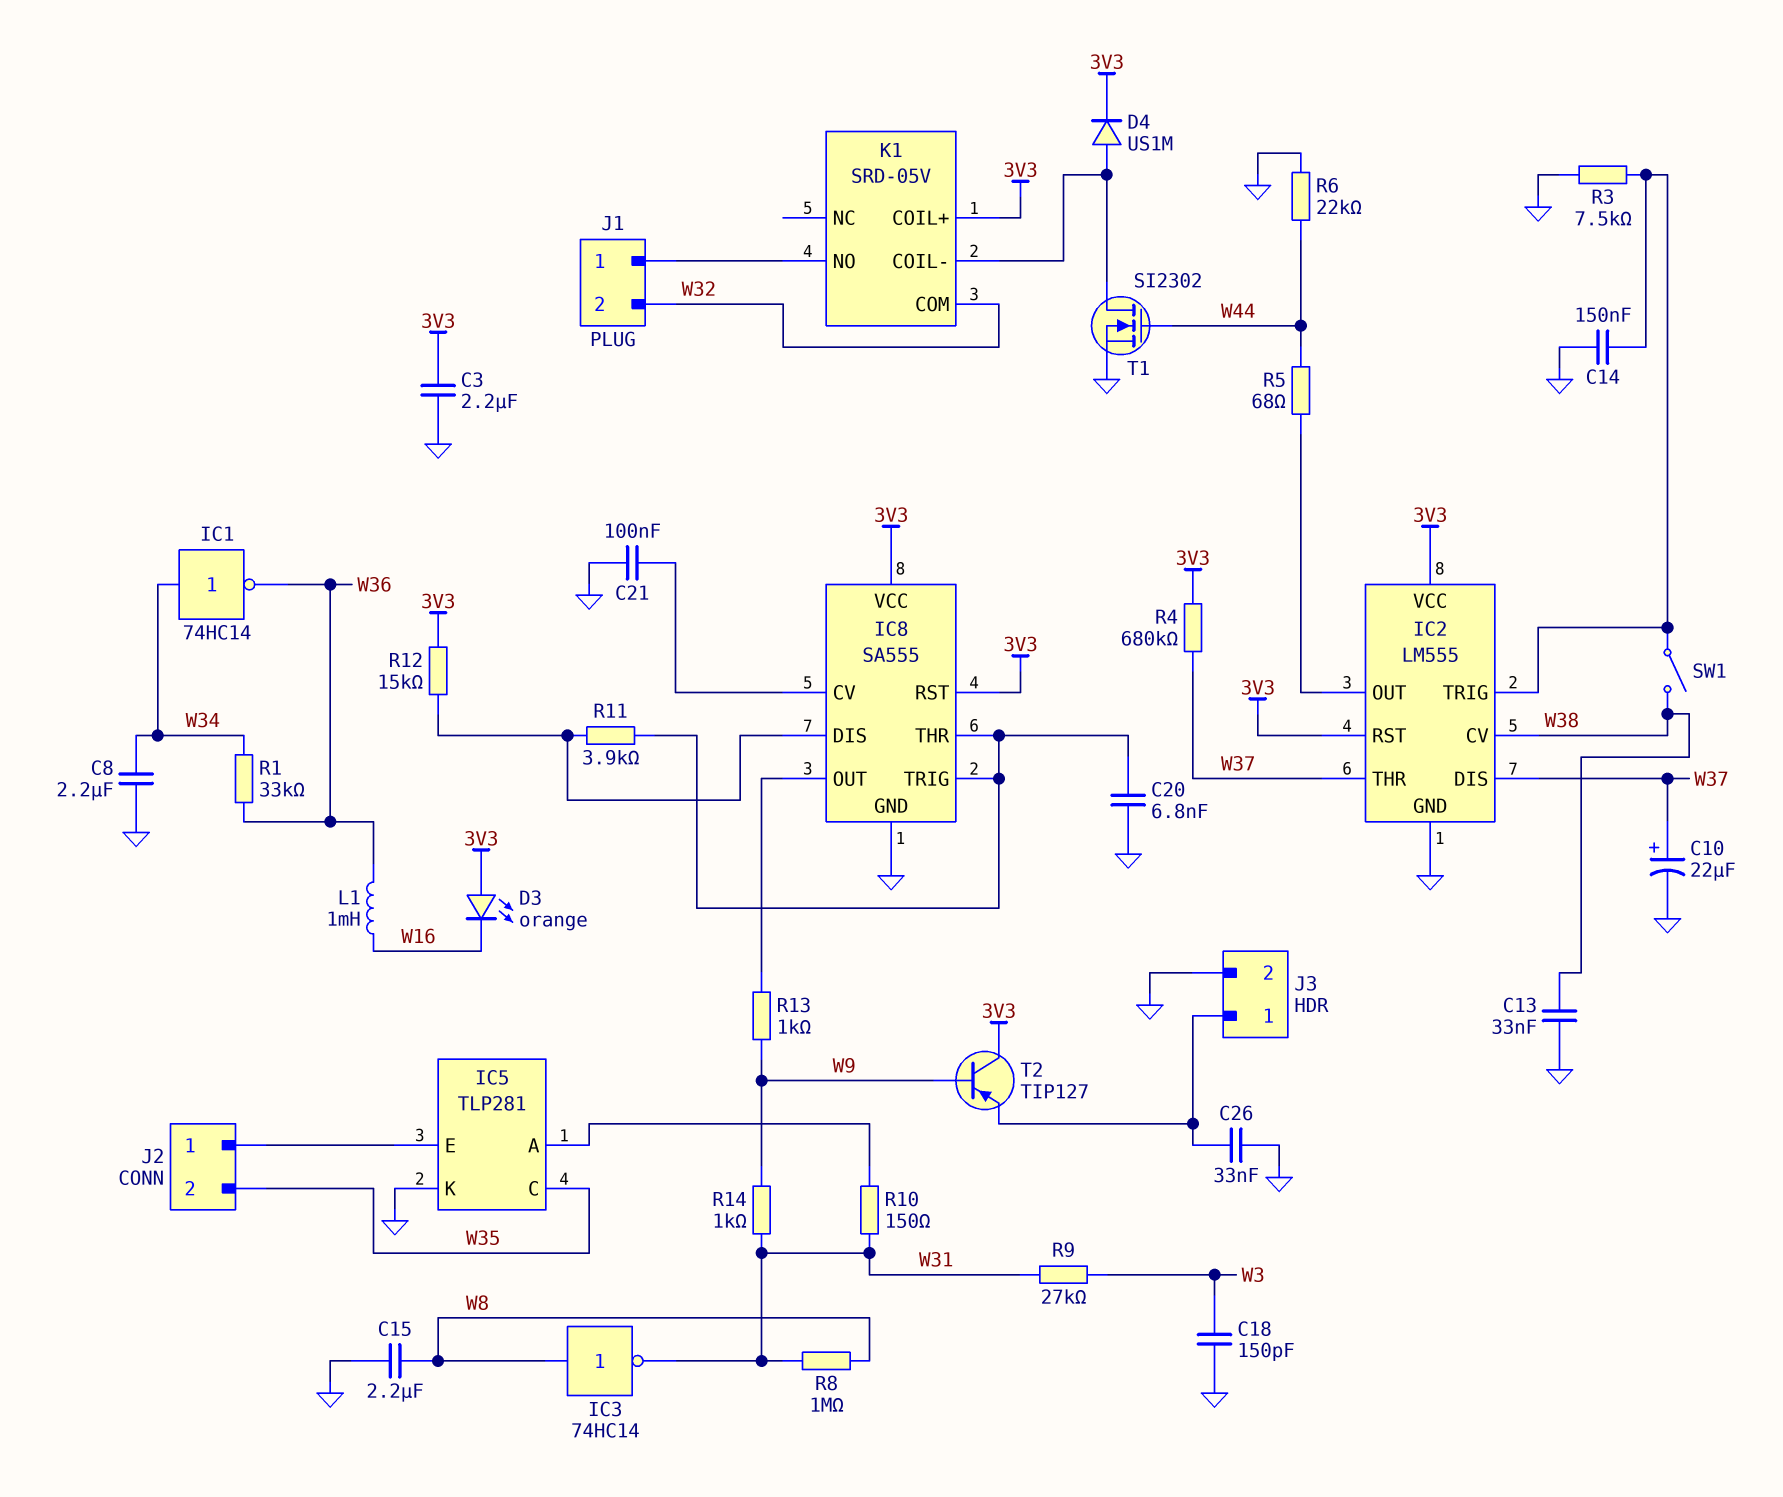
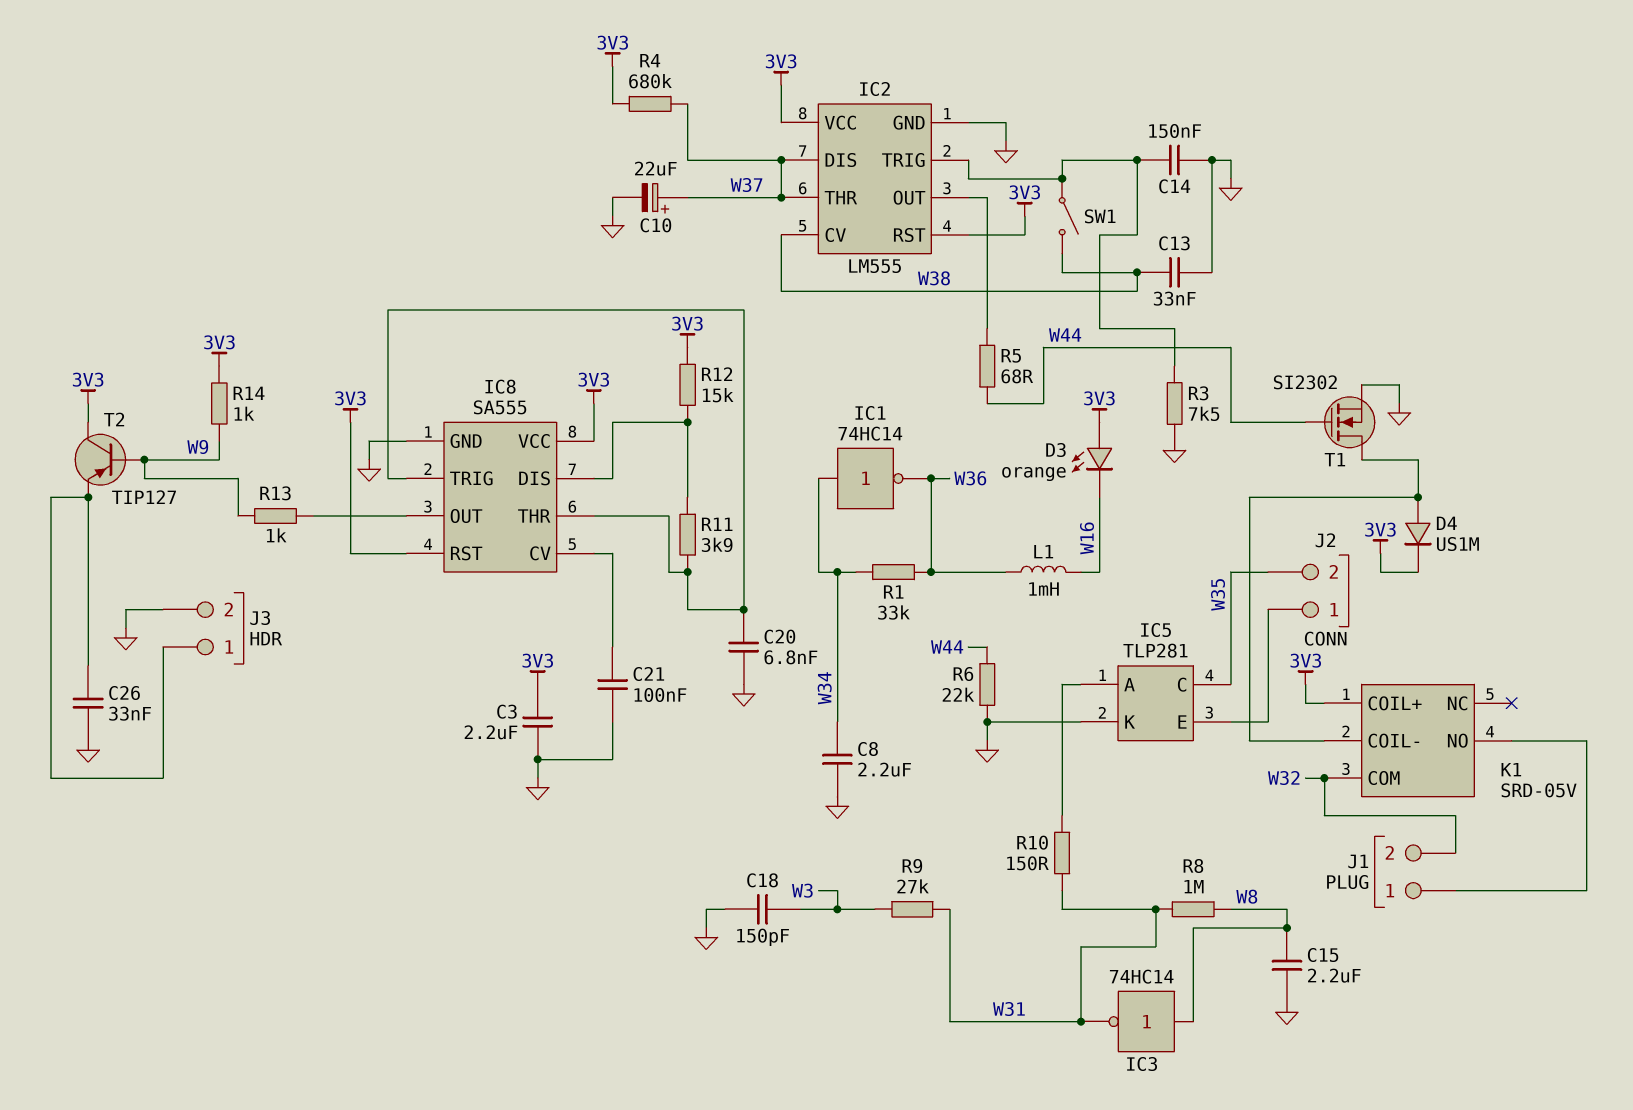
R14: 1k (W9, W31) -> 1k (3V3, W9)

